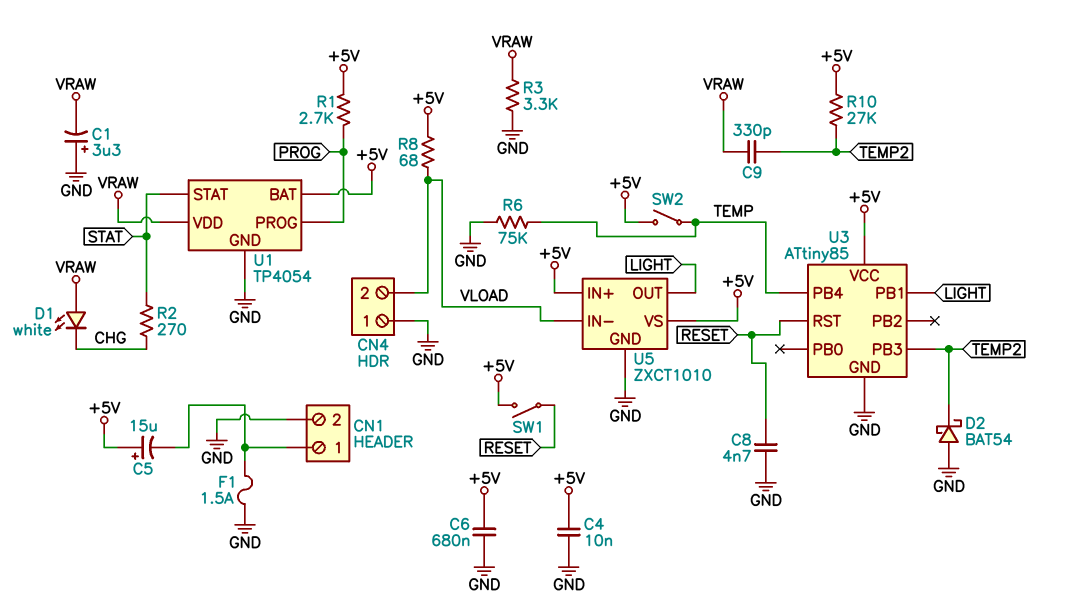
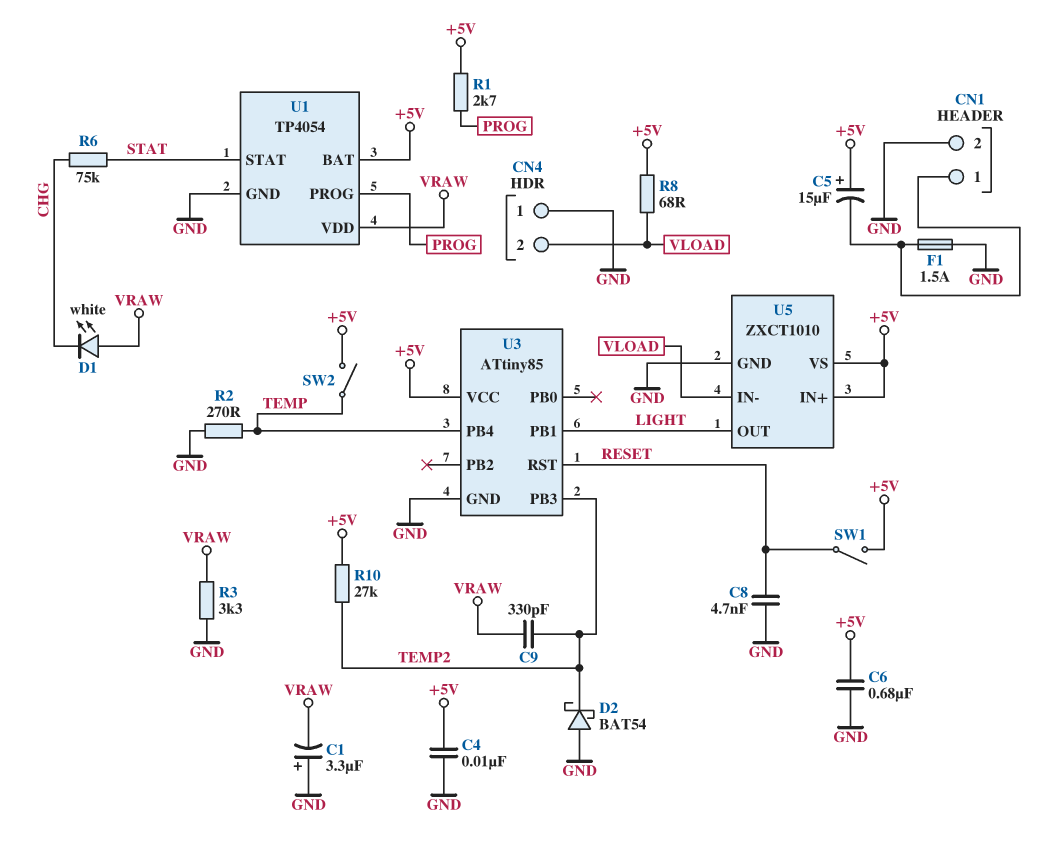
R2: 270 (CHG, STAT) -> 270 (GND, TEMP)
R6: 75k (GND, TEMP) -> 75k (CHG, STAT)

